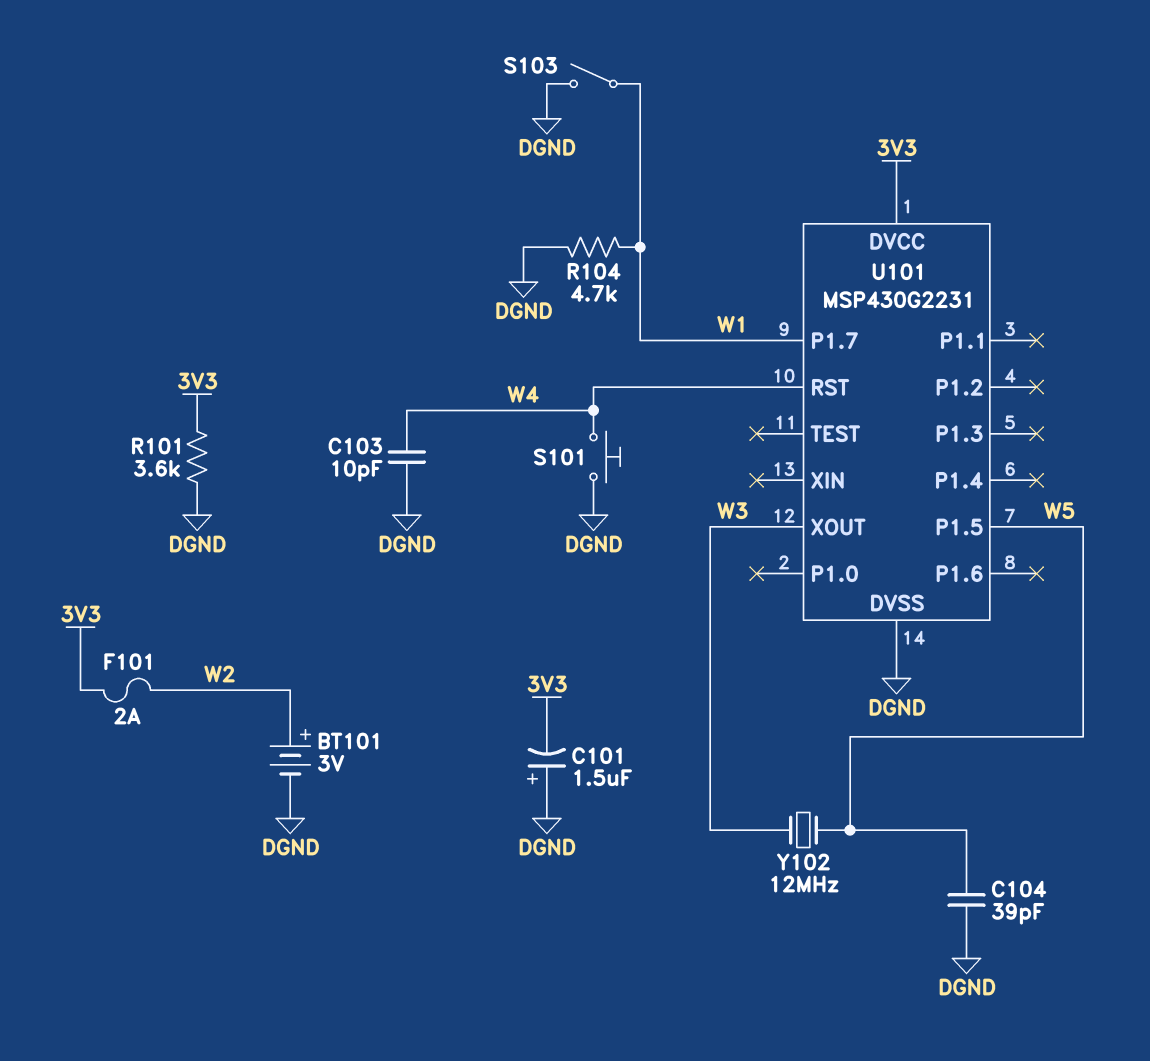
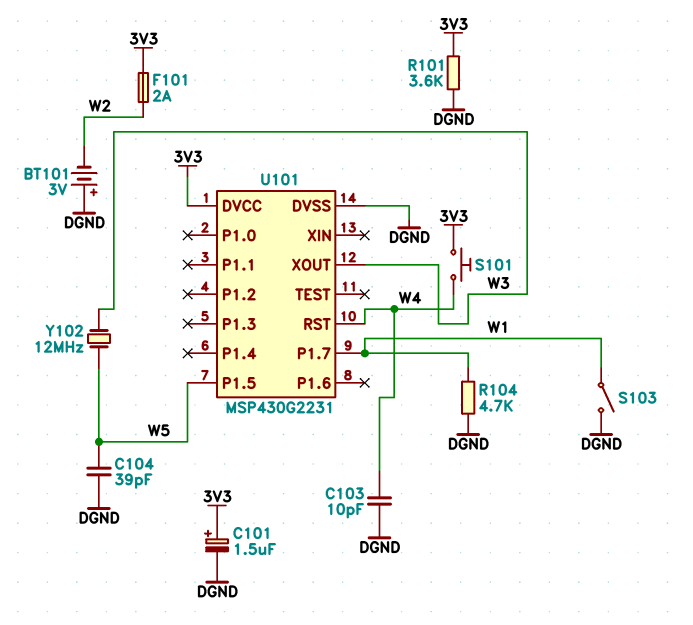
BT101: 3V (plus W2, minus DGND) -> 3V (plus DGND, minus W2)
C101: 1.5uF (plus DGND, minus 3V3) -> 1.5uF (plus 3V3, minus DGND)
S101: button (DGND, W4) -> button (3V3, W4)

